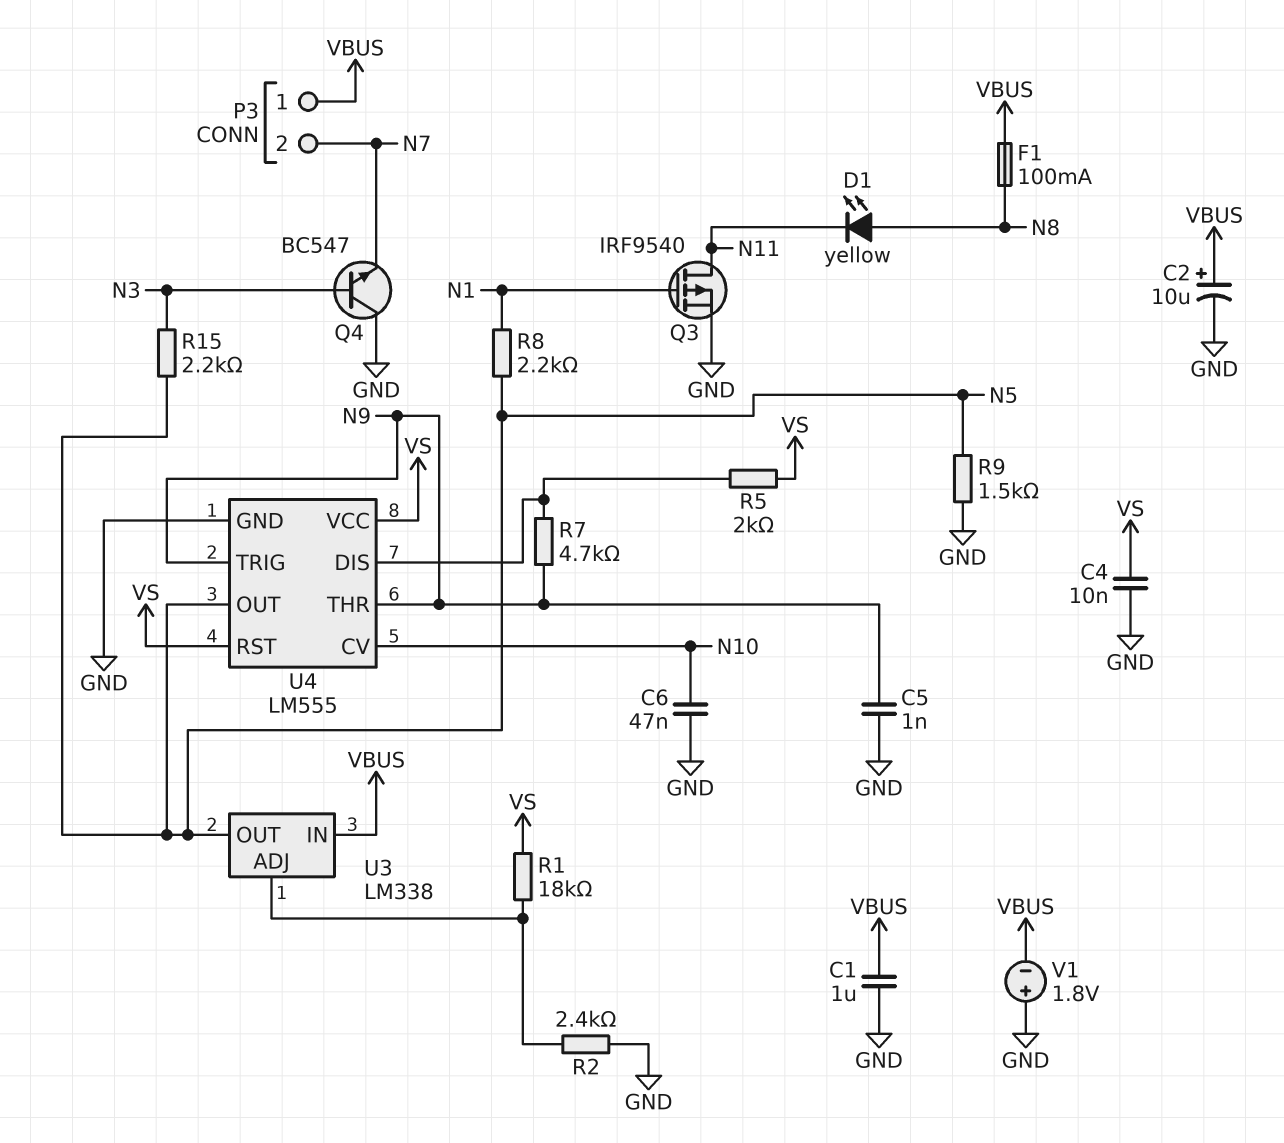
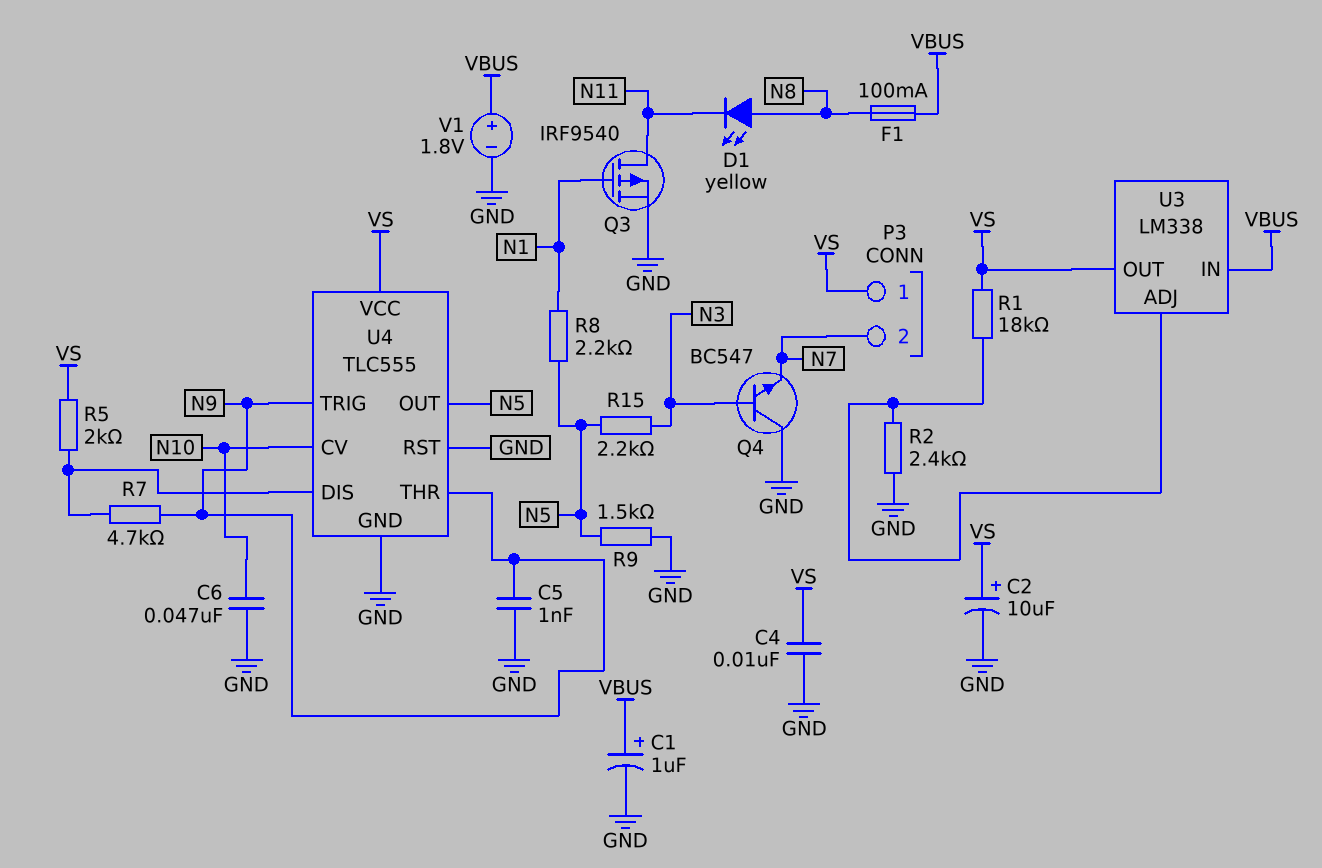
C1: 1uF (GND, VBUS) -> 1uF (plus VBUS, minus GND)
C2: 10uF (plus VBUS, minus GND) -> 10uF (plus VS, minus GND)
P3 pin 1: VBUS -> VS
U3 pin OUT: N5 -> VS
U4: LM555 -> TLC555
U4 pin RST: VS -> GND
V1: 1.8V (plus GND, minus VBUS) -> 1.8V (plus VBUS, minus GND)

